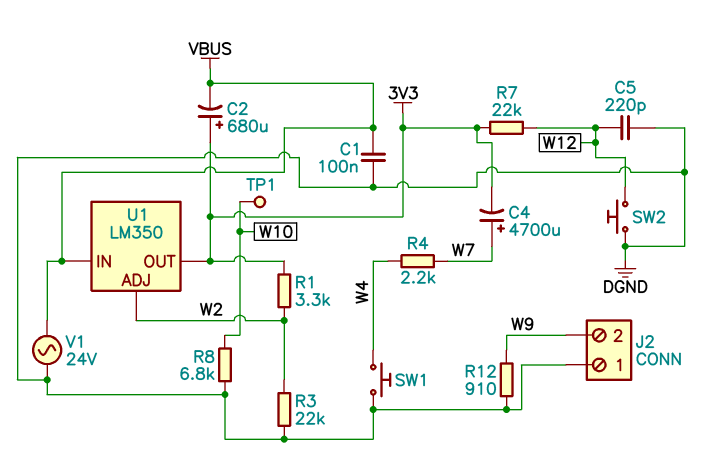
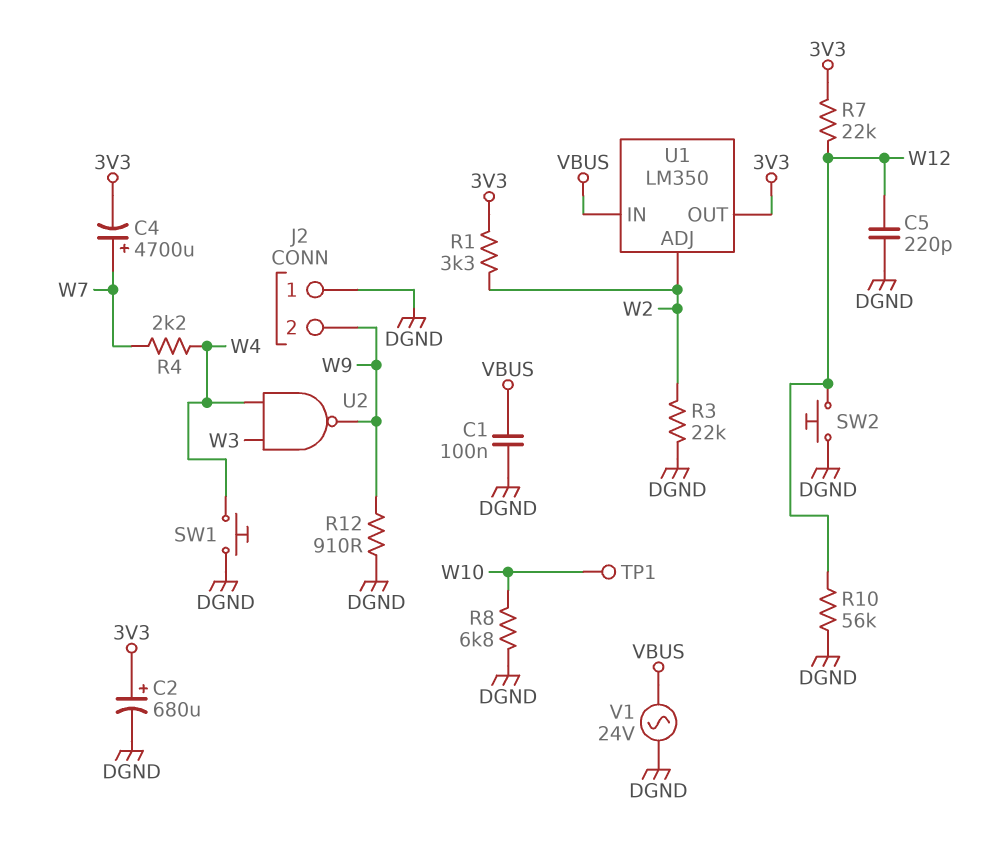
C2: 680uF (plus 3V3, minus VBUS) -> 680uF (plus 3V3, minus DGND)
R10: none -> 56k (DGND, W12)
U2: none -> NAND (in W3, in W4, out W9)

